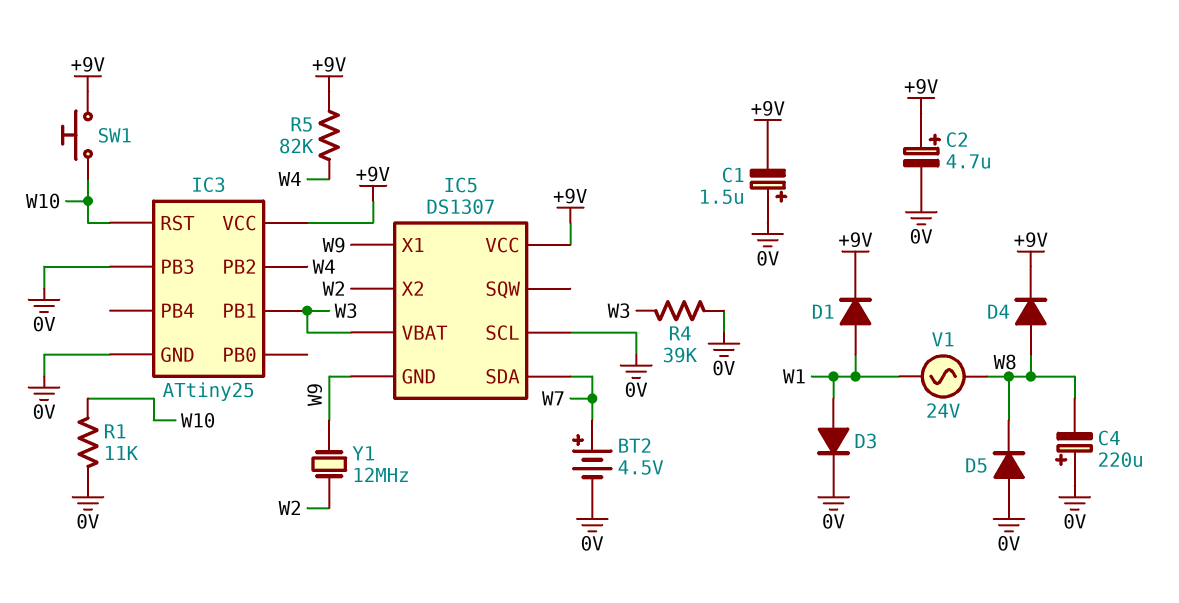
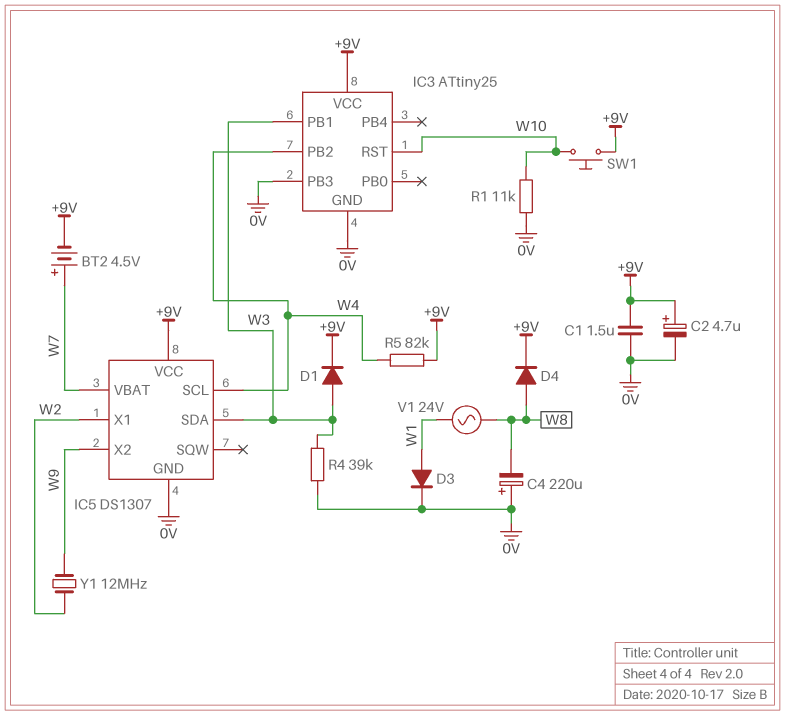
BT2: 4.5V (plus W7, minus 0V) -> 4.5V (plus W7, minus +9V)
C1: 1.5uF (plus 0V, minus +9V) -> 1.5uF (+9V, 0V)
D1: diode (A W1, K +9V) -> diode (A W3, K +9V)
D5: diode (A 0V, K W8) -> none
IC5 pin GND: W9 -> 0V
IC5 pin SCL: 0V -> W4
IC5 pin SDA: W7 -> W3
IC5 pin VBAT: W3 -> W7
IC5 pin X1: W9 -> W2
IC5 pin X2: W2 -> W9

